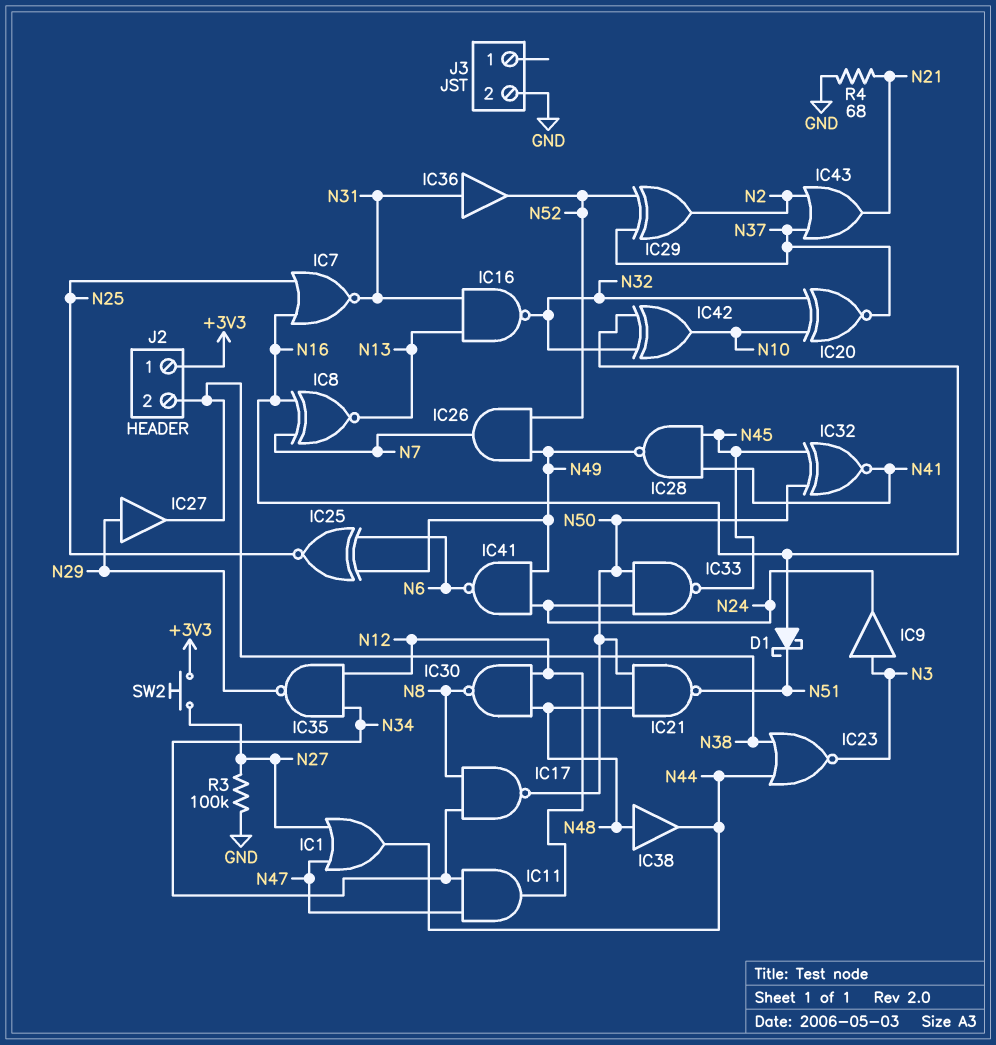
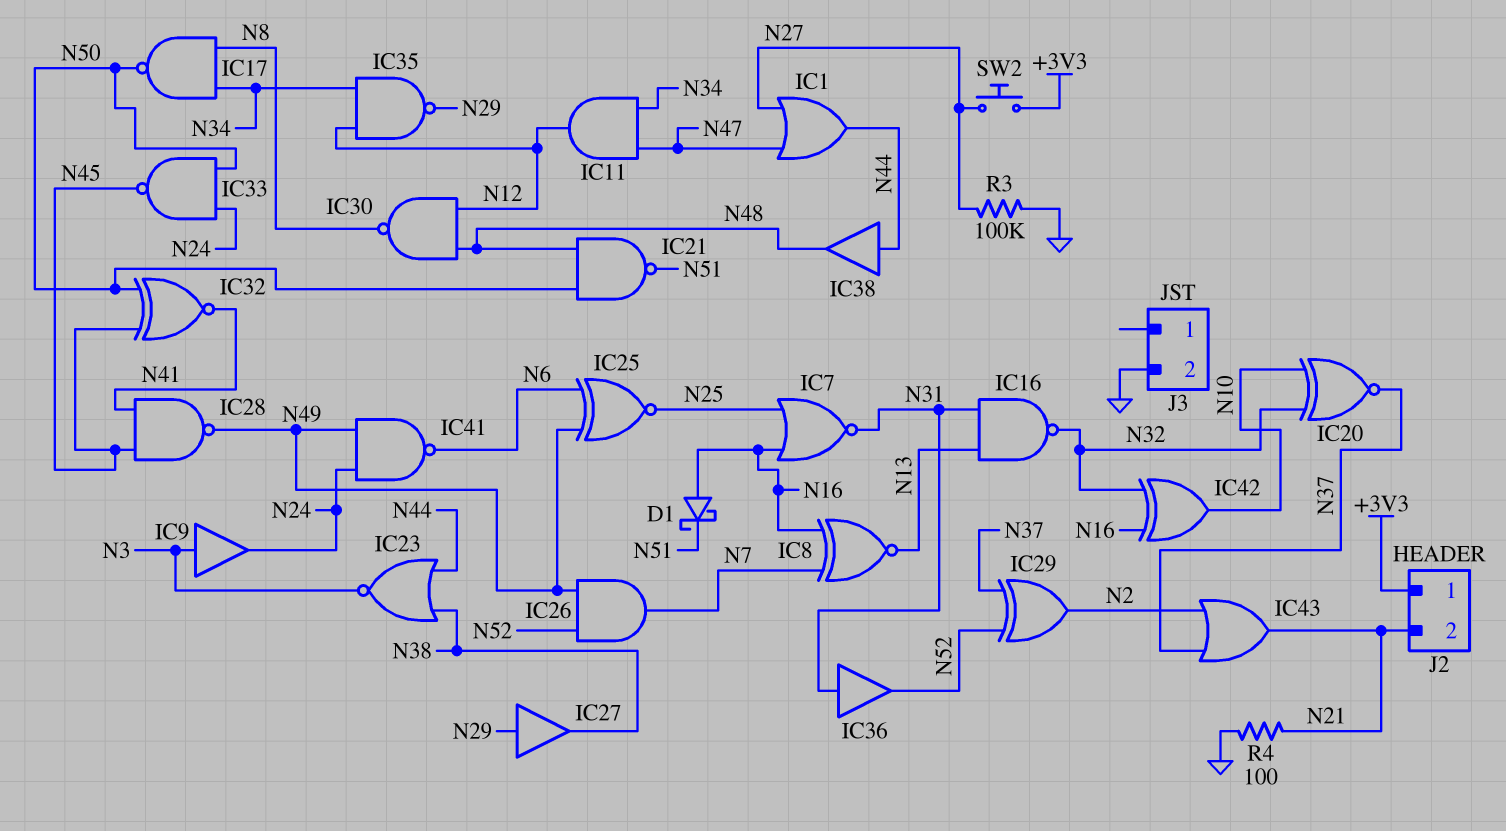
IC38: buffer (in N48, out N44) -> buffer (in N44, out N48)
J2 pin 2: N38 -> N21
R4: 68 (GND, N21) -> 100 (GND, N21)

